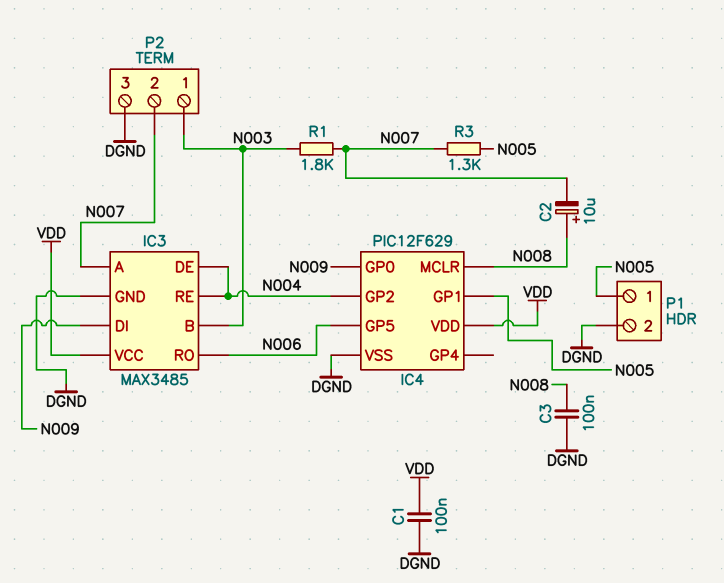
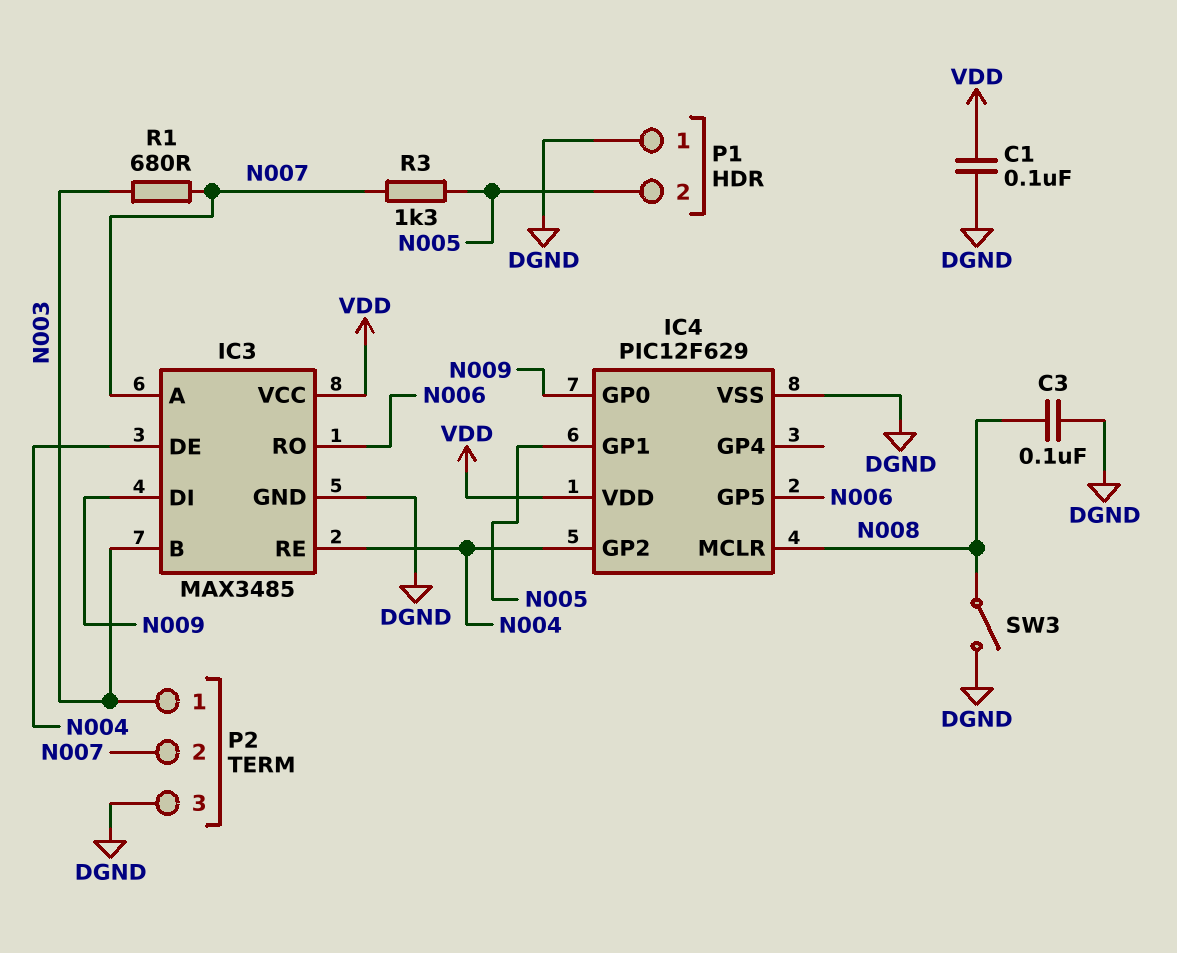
C2: 10uF (plus N008, minus N007) -> none
P1 pin 1: N005 -> DGND
P1 pin 2: DGND -> N005
R1: 1.8k (N003, N007) -> 680 (N003, N007)
SW3: none -> switch (DGND, N008)

